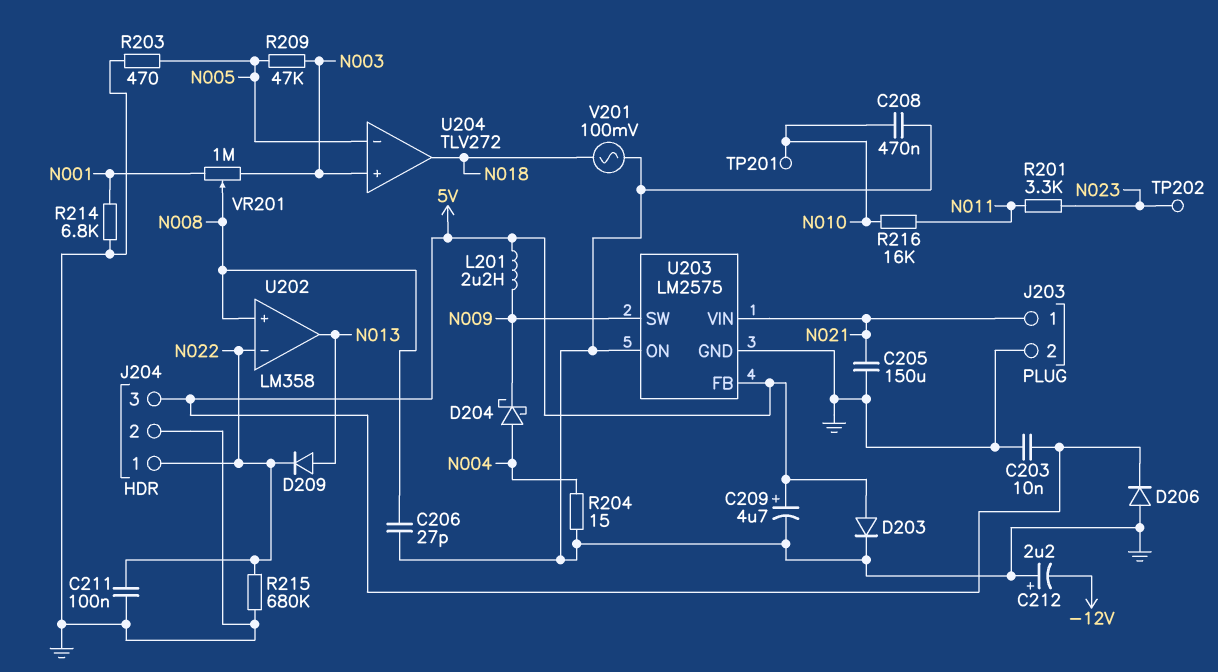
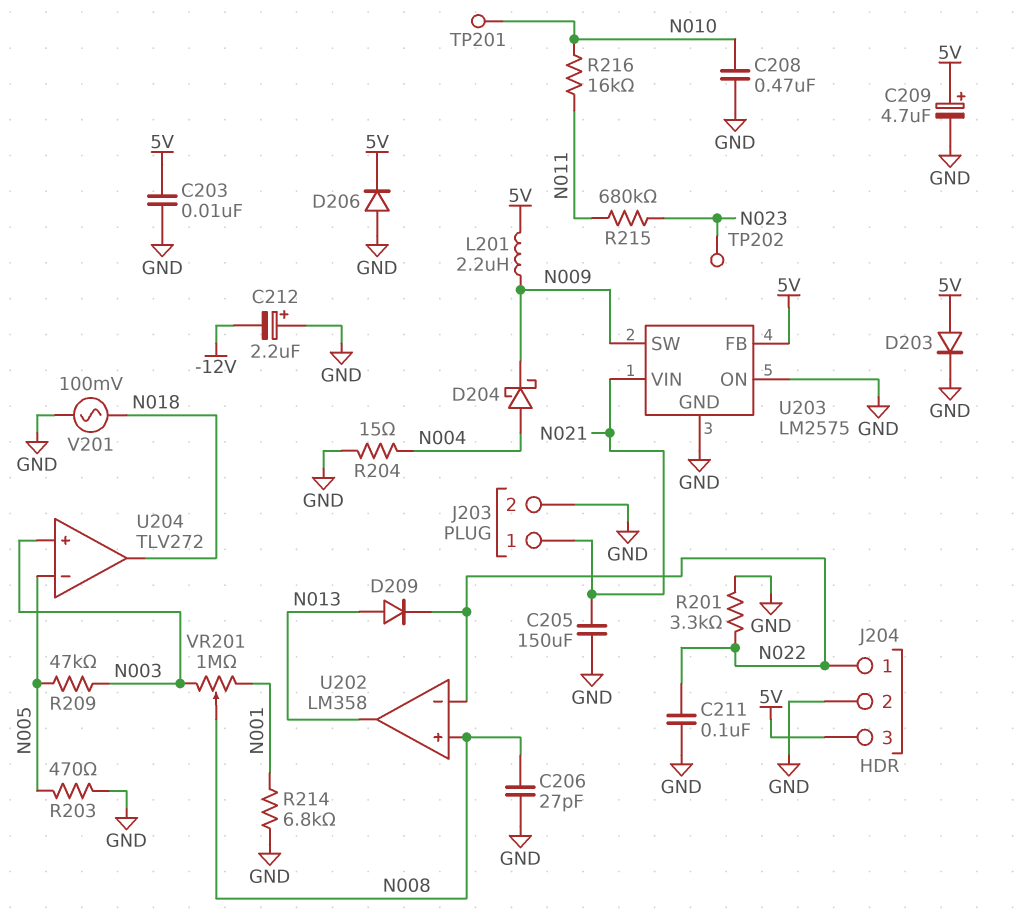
R201: 3.3k (N011, N023) -> 3.3k (GND, N022)
R215: 680k (GND, N022) -> 680k (N011, N023)

